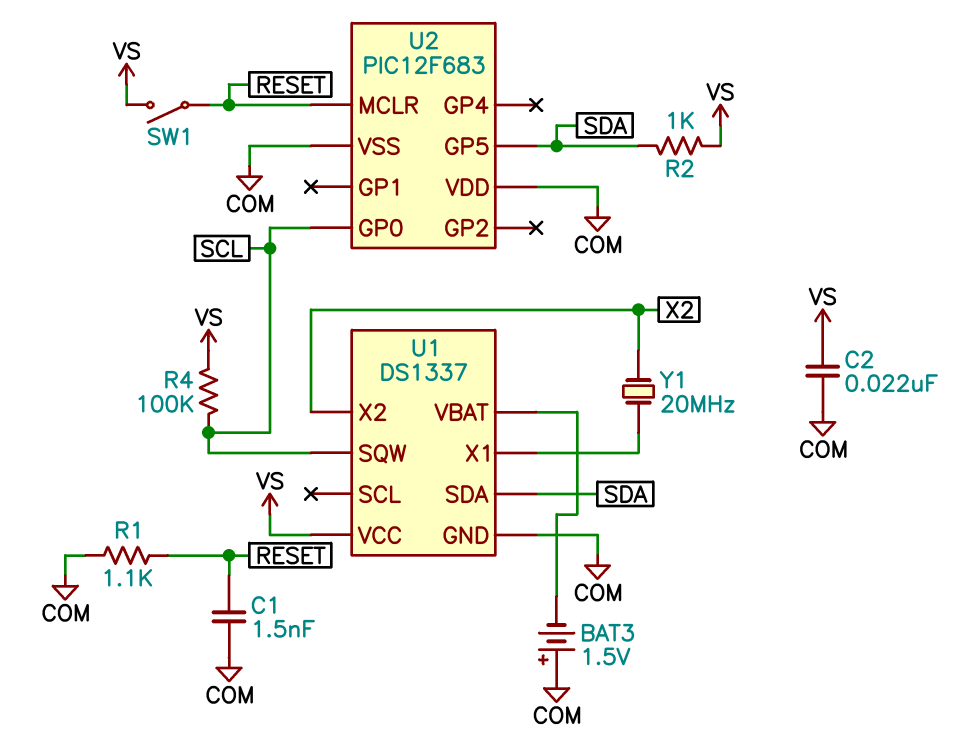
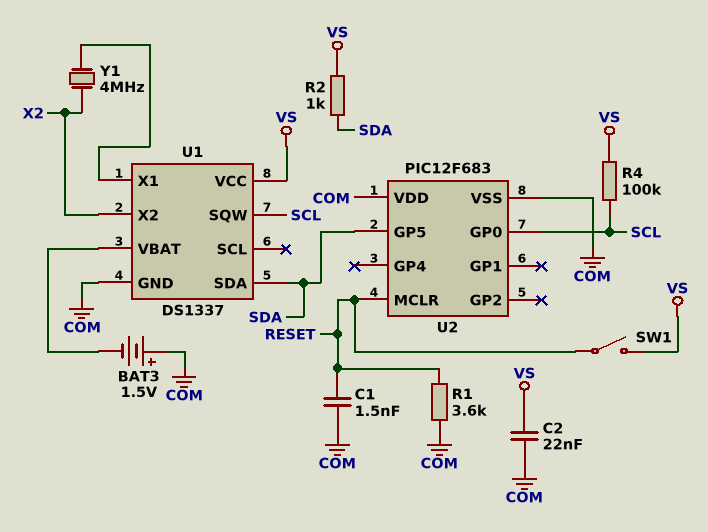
R1: 1.1k (COM, RESET) -> 3.6k (COM, RESET)
Y1: 20MHz (U1/X1, X2) -> 4MHz (U1/X1, X2)

